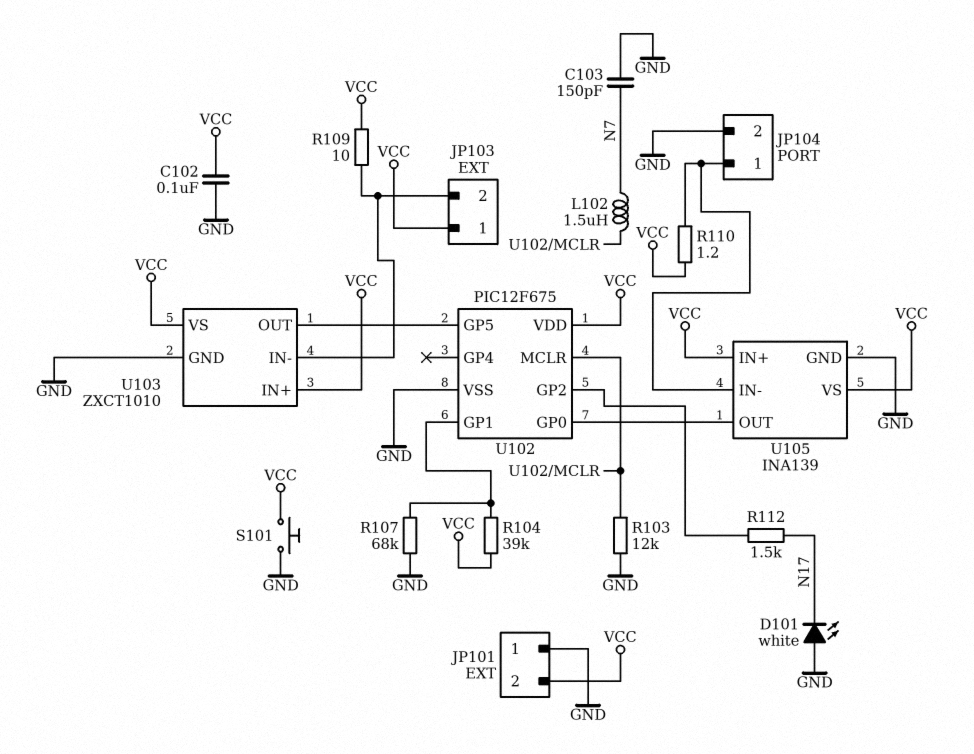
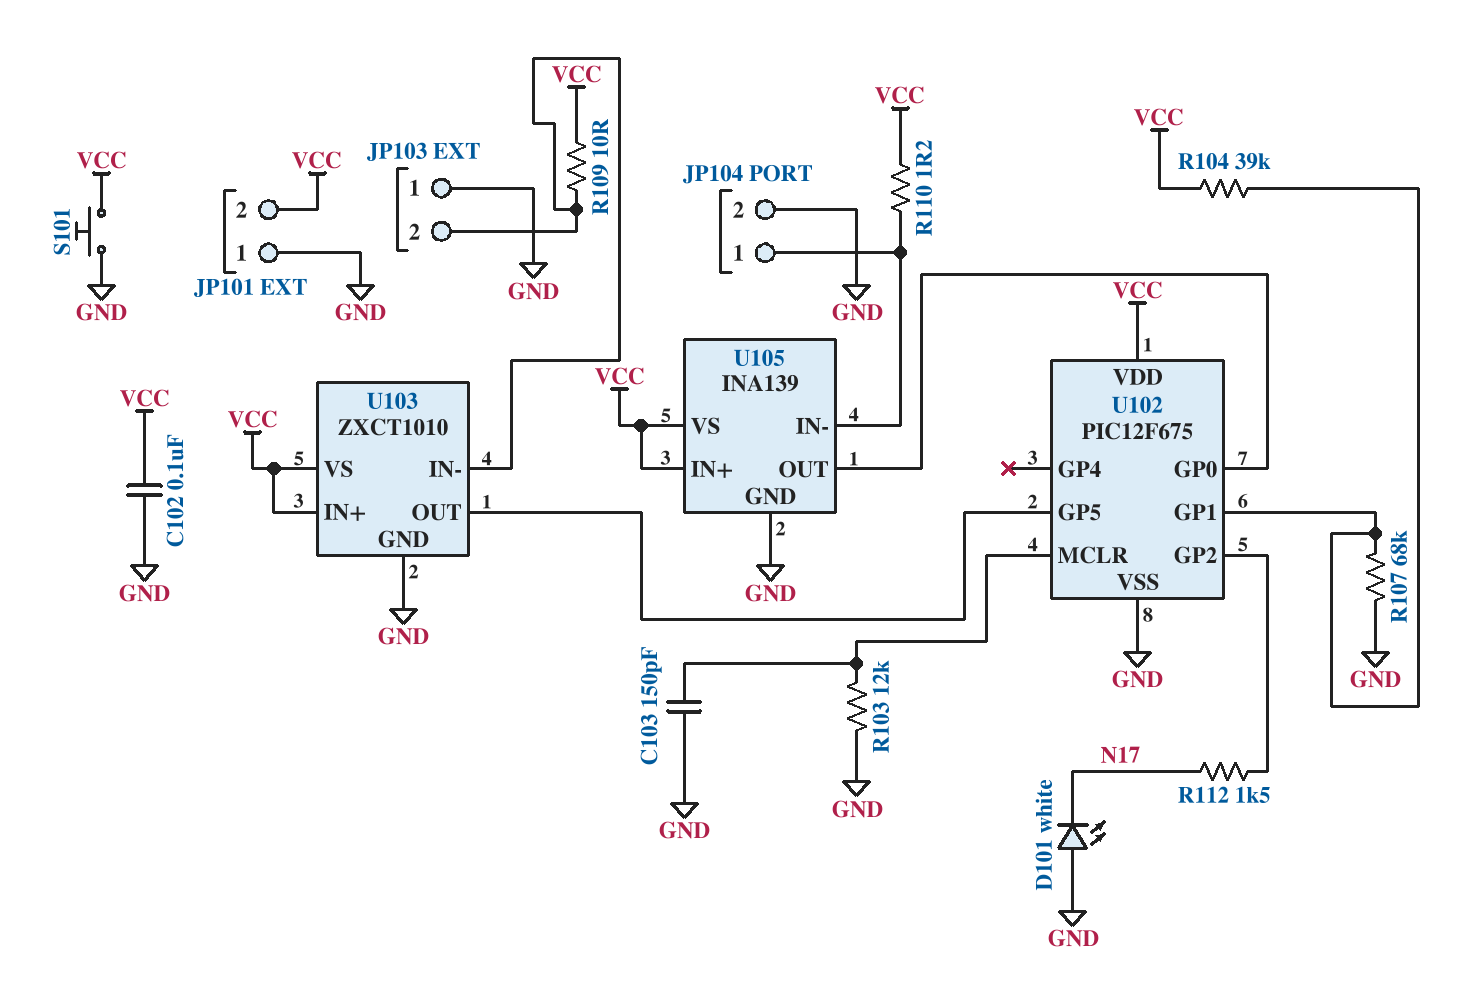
C103: 150pF (GND, N7) -> 150pF (GND, U102/MCLR)
JP103 pin 1: VCC -> GND
L102: 1.5uH (N7, U102/MCLR) -> none

